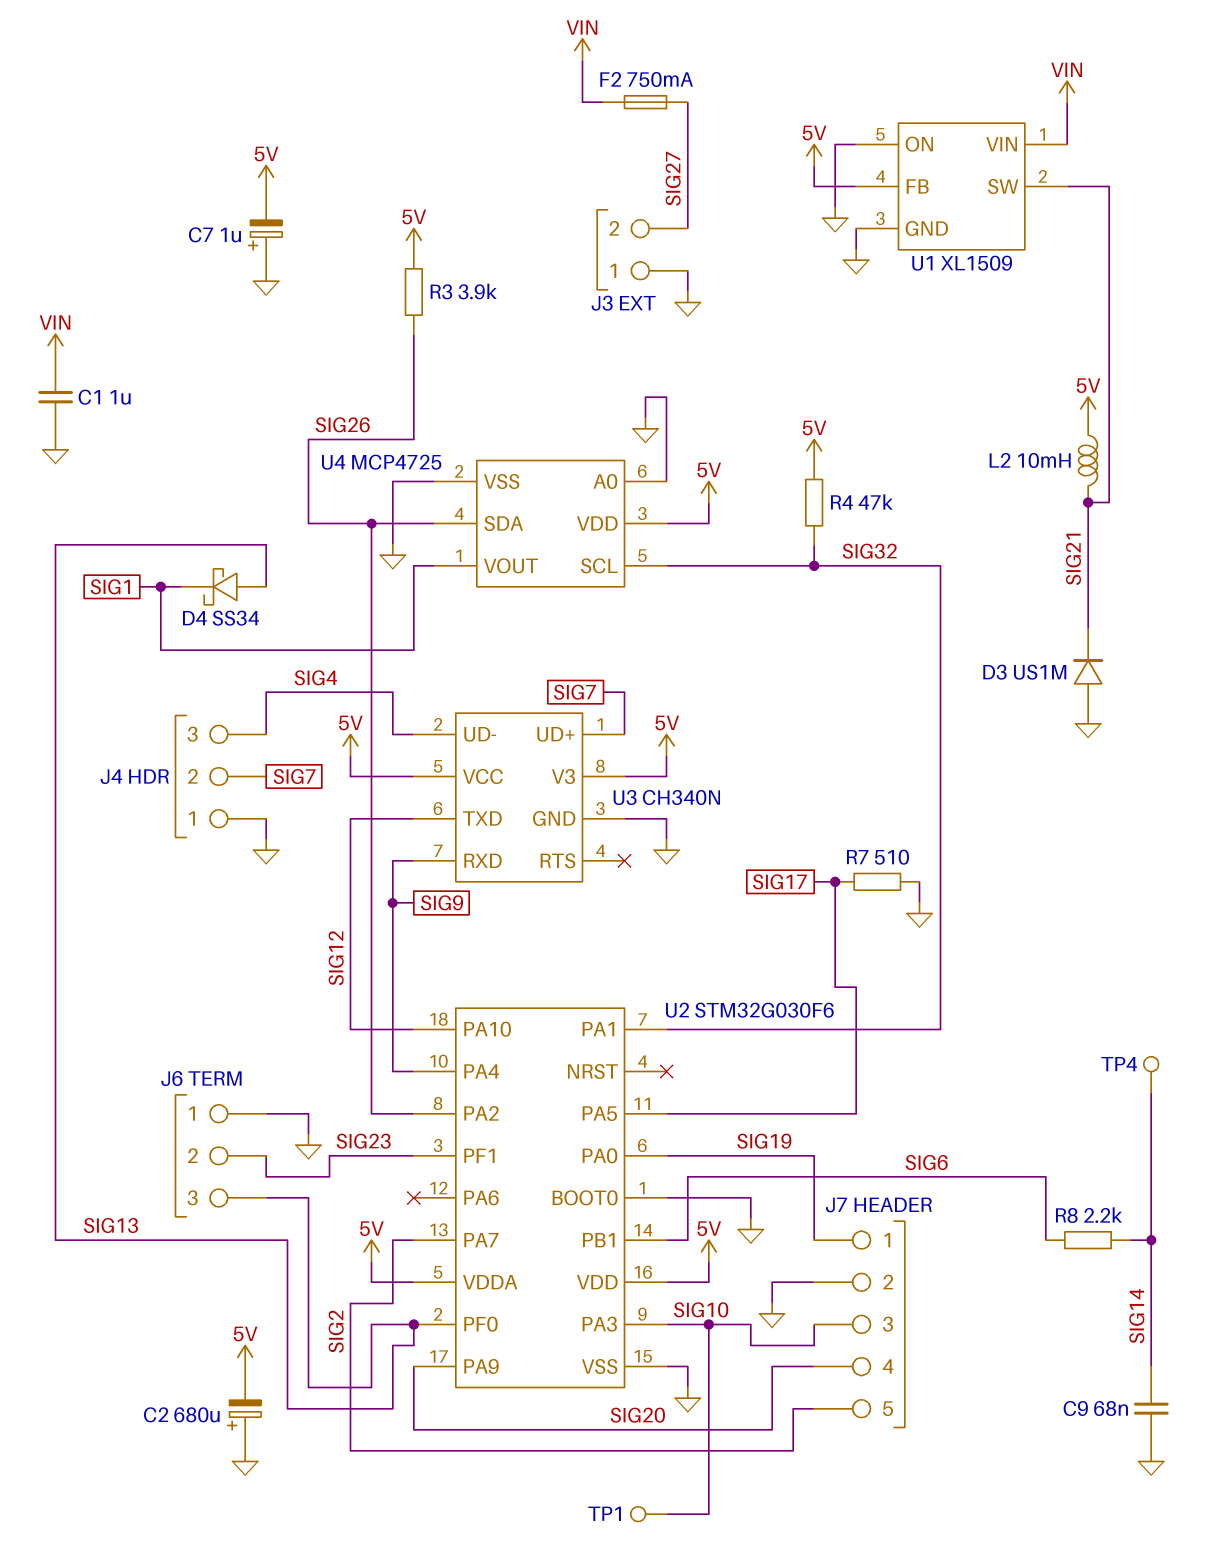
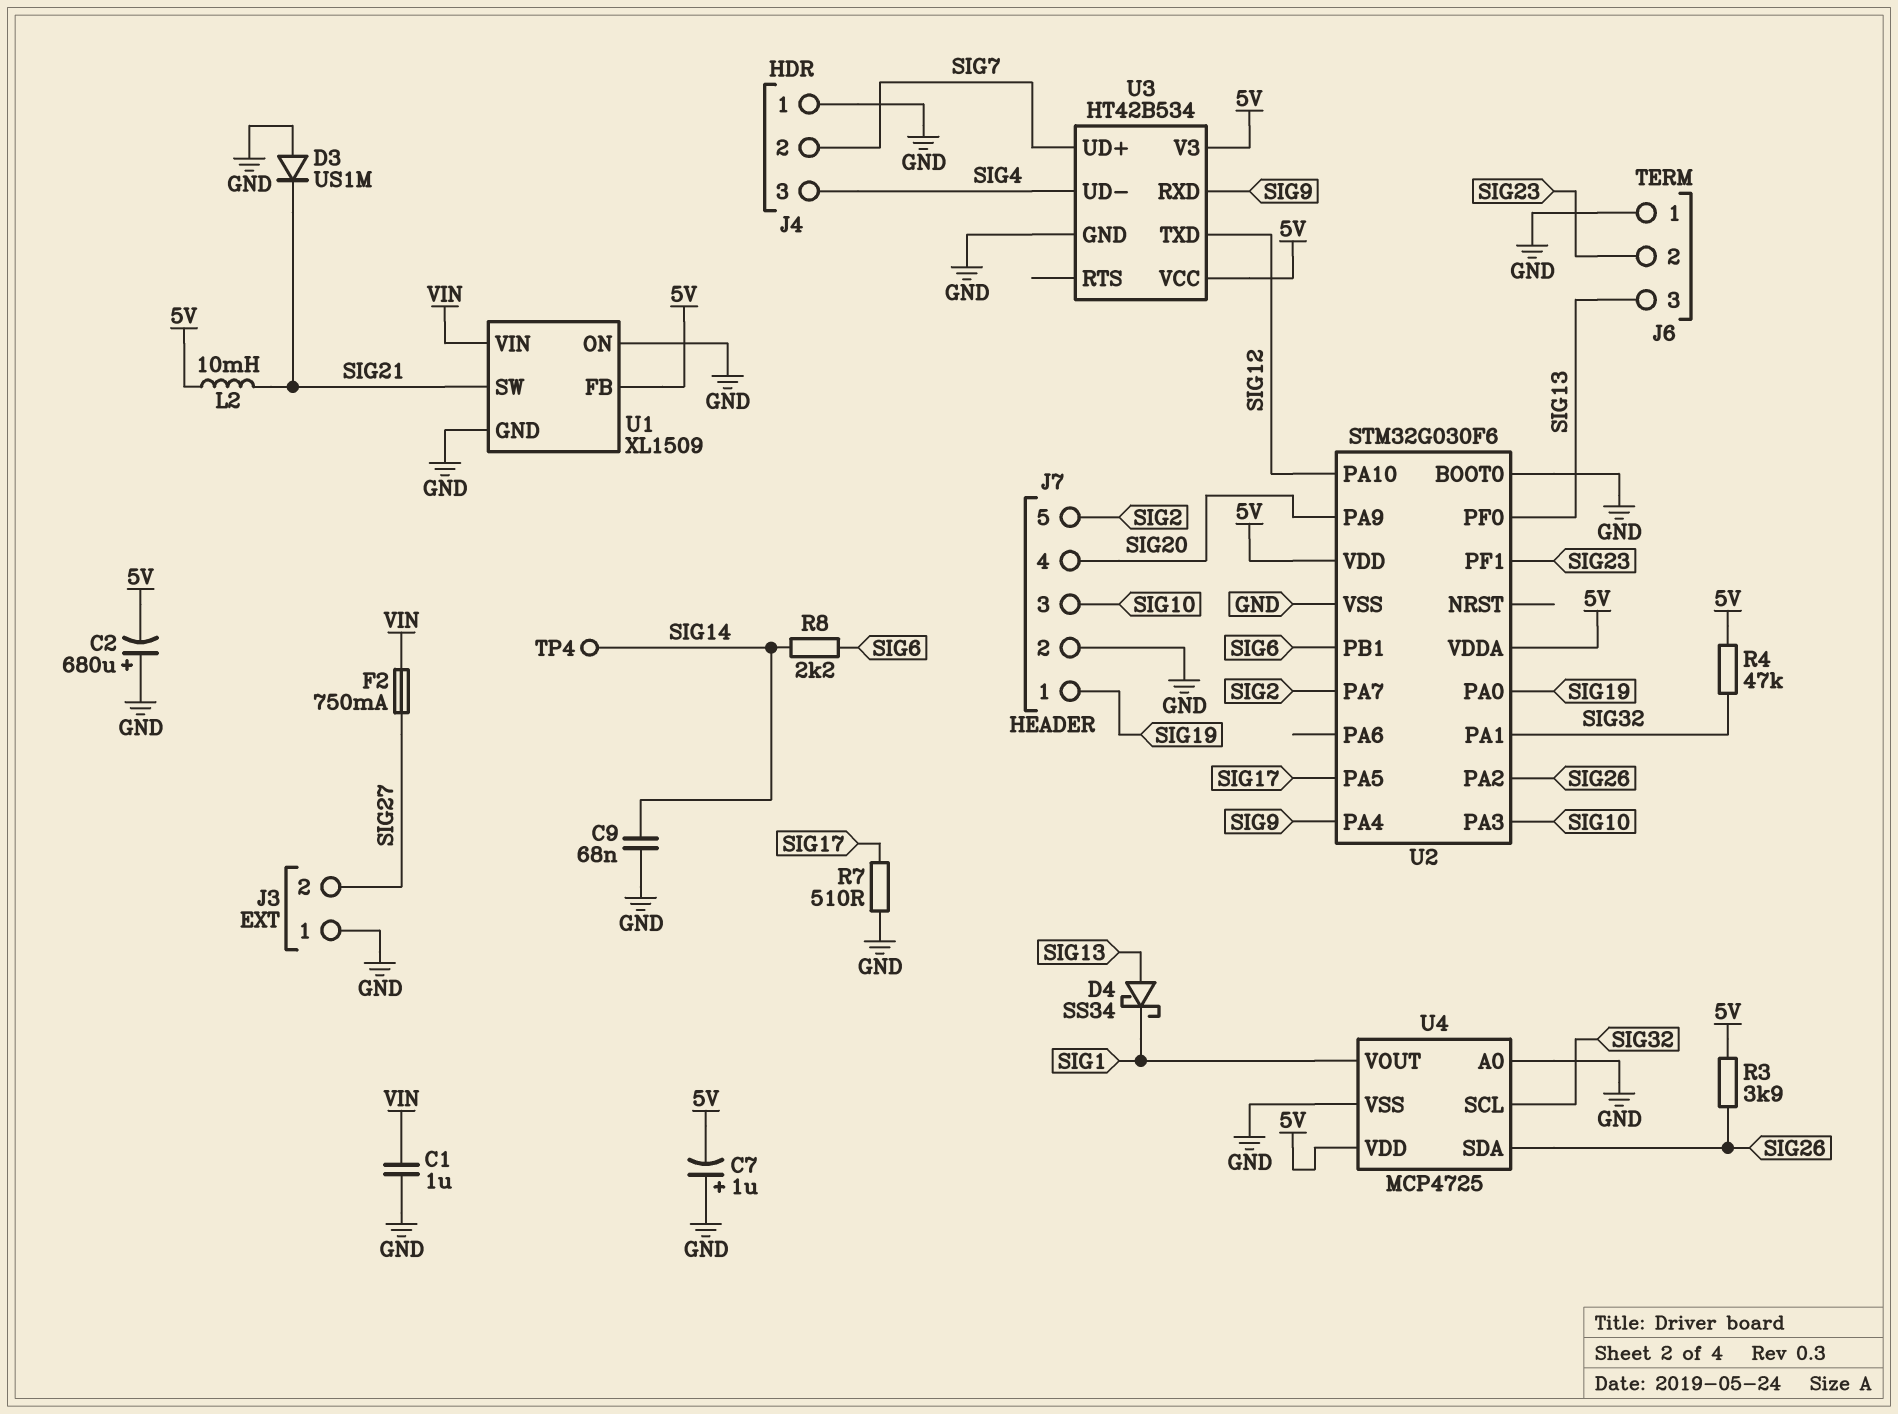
TP1: test point (SIG10) -> none
U3: CH340N -> HT42B534

